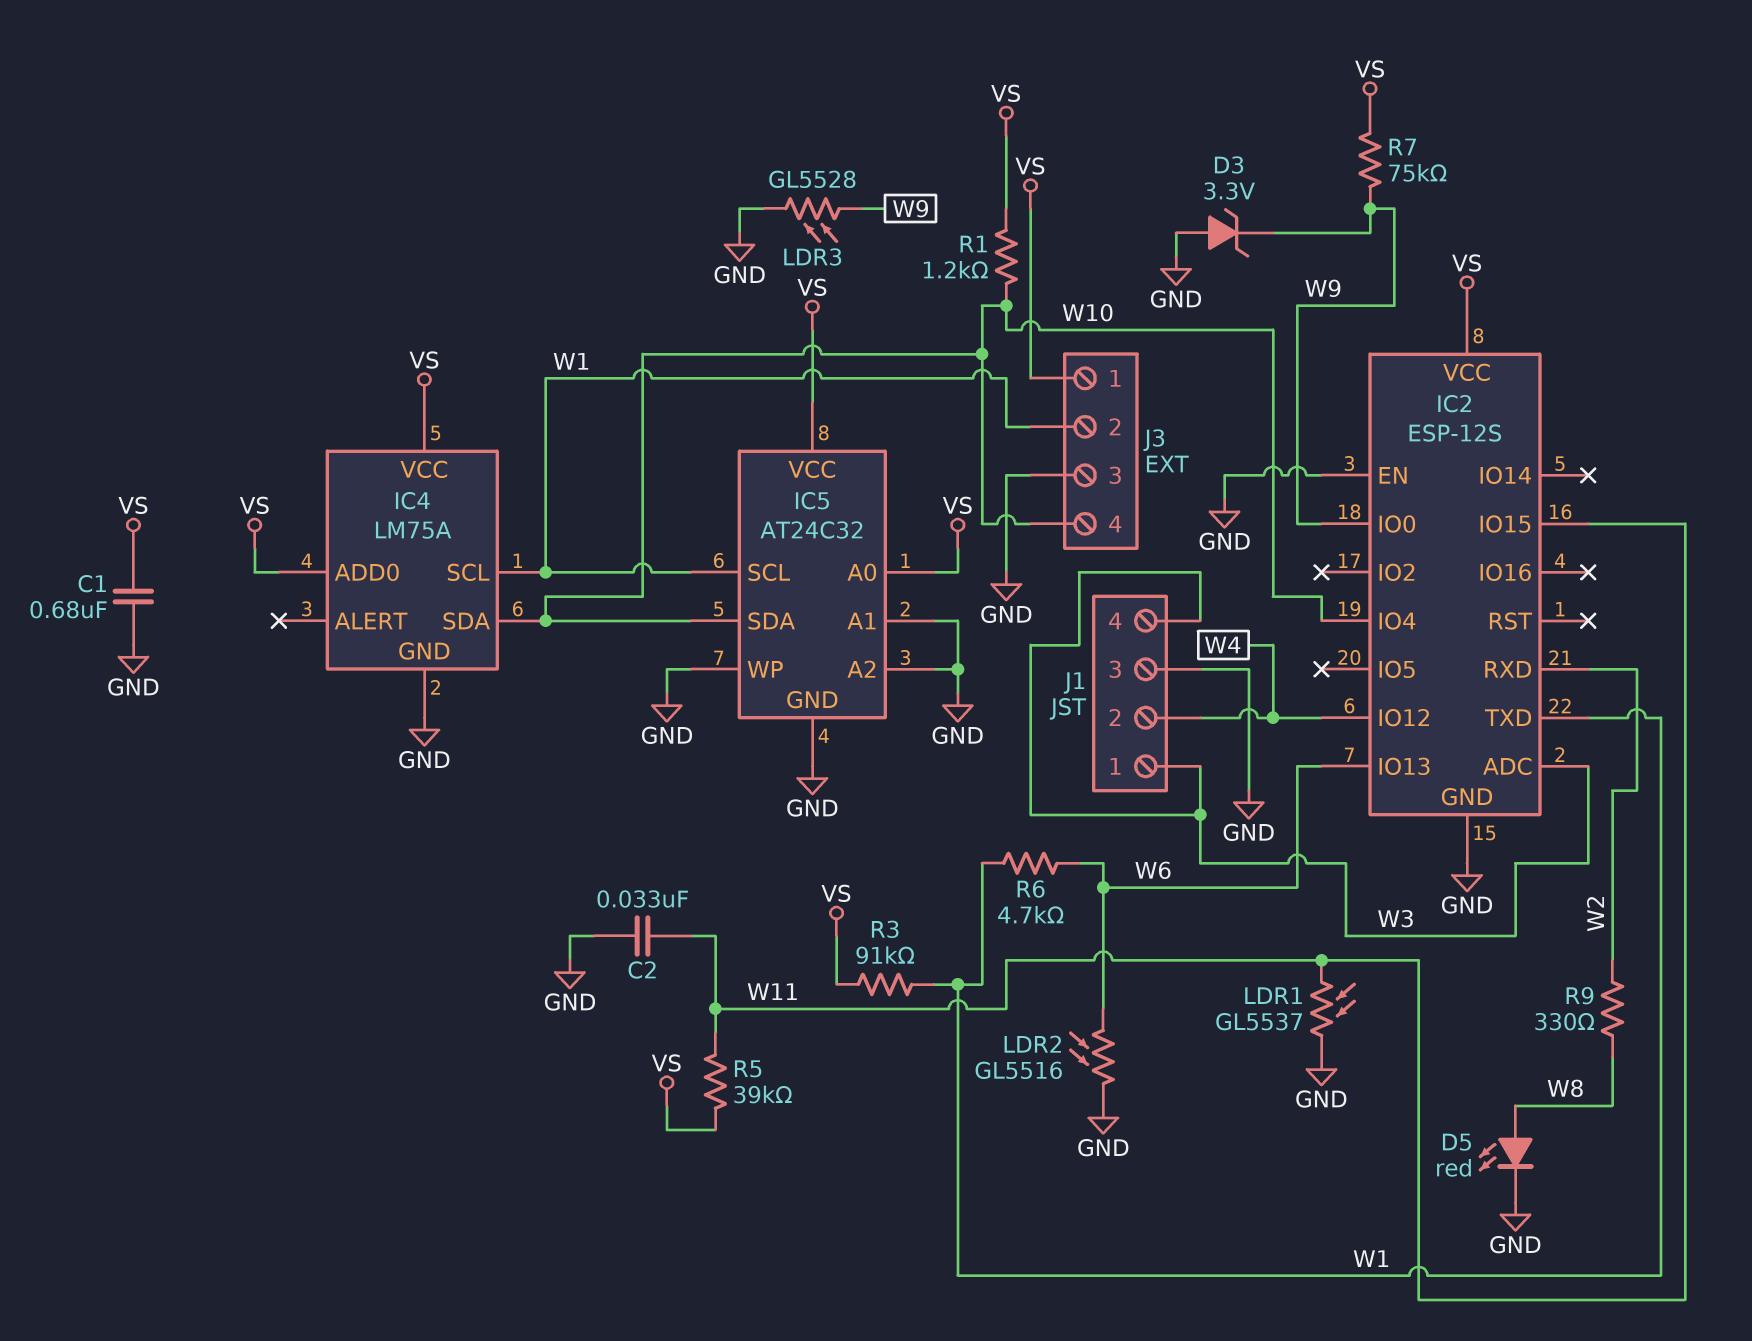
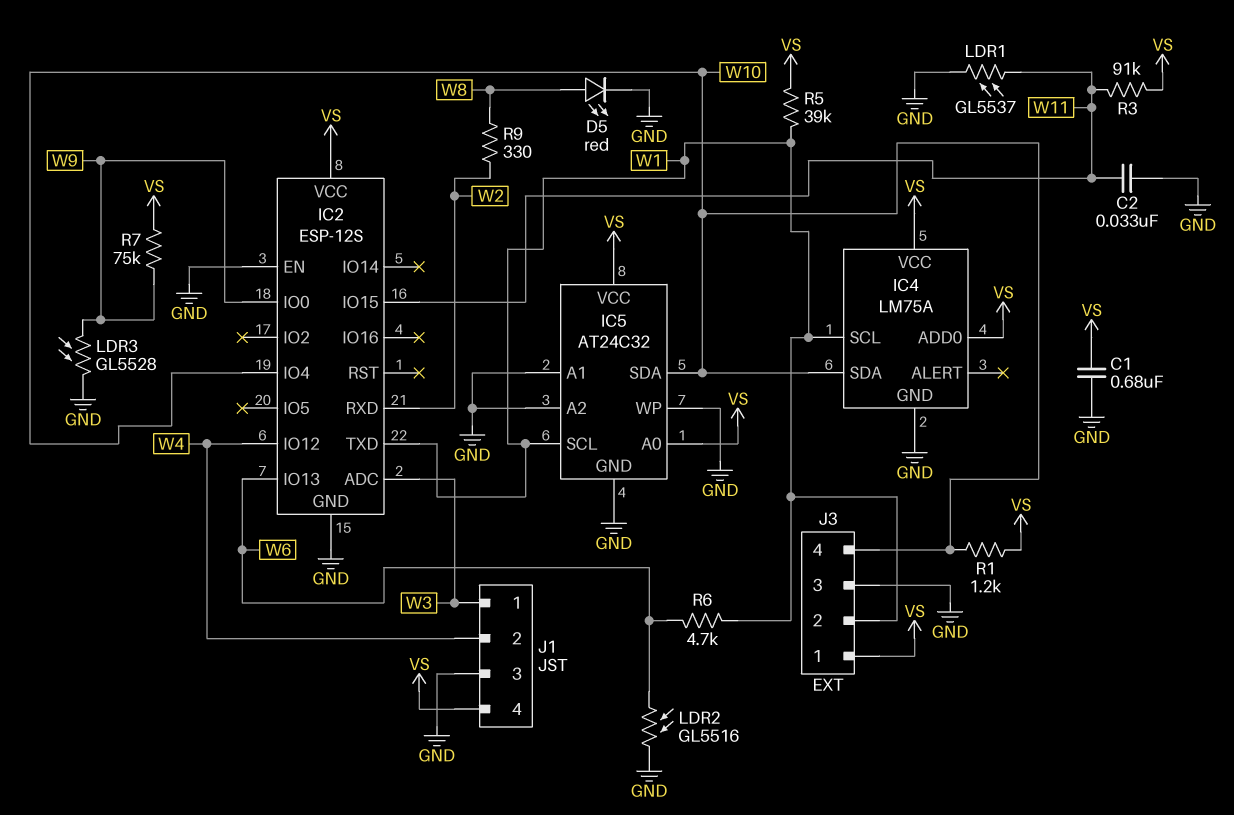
D3: zener 3.3V (A GND, K W9) -> none
J1 pin 4: W3 -> VS
R3: 91k (VS, W1) -> 91k (VS, W11)
R5: 39k (VS, W11) -> 39k (VS, W1)

